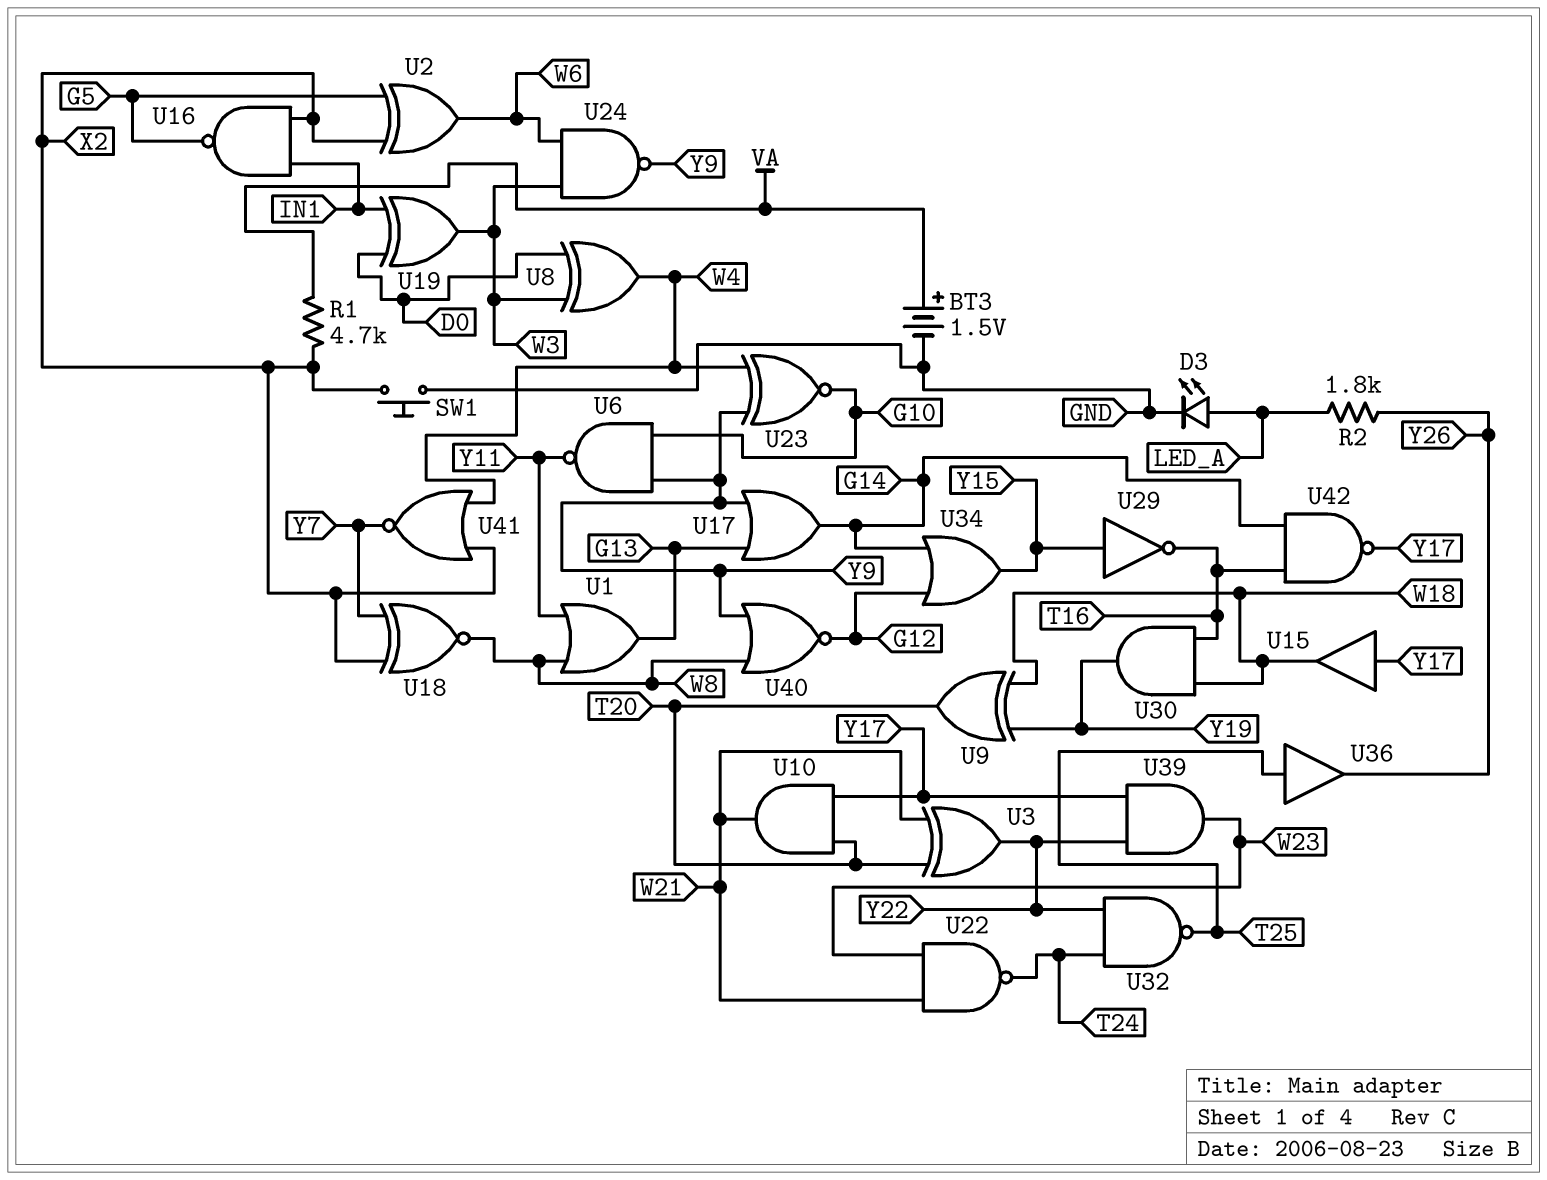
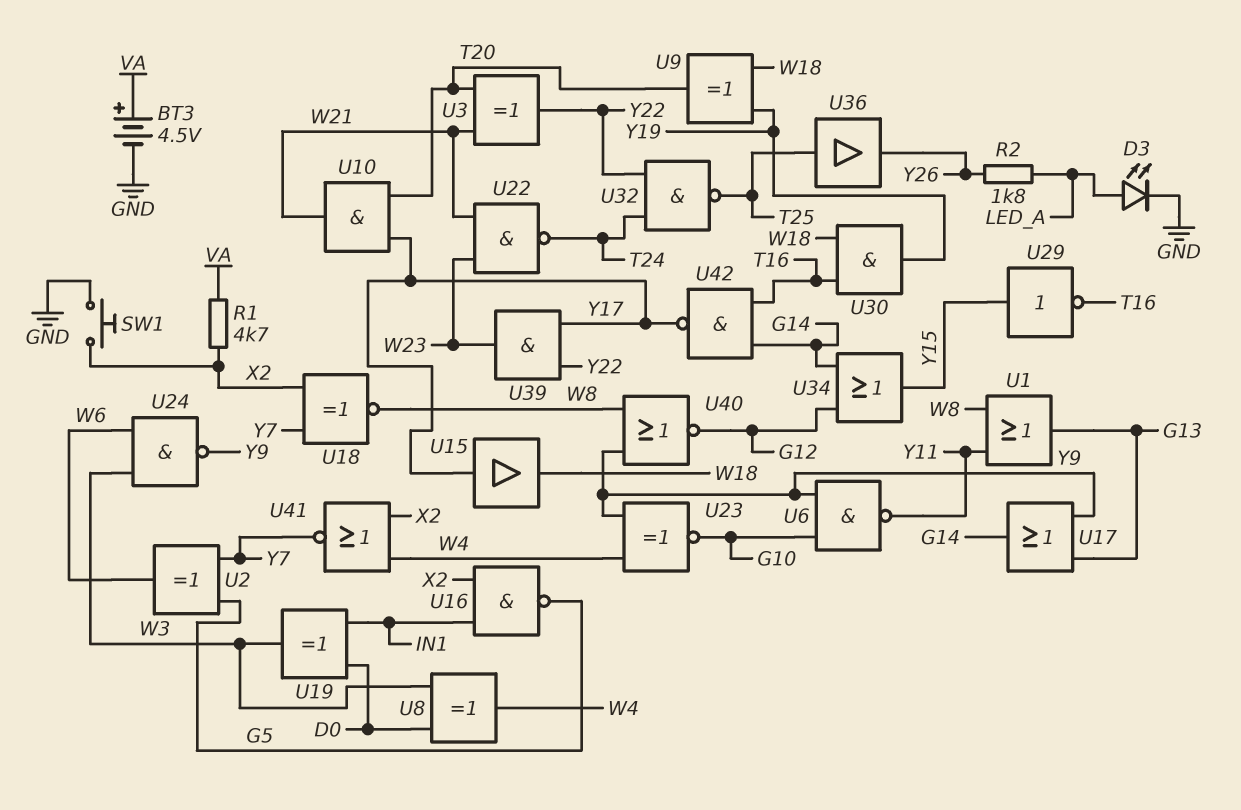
BT3: 1.5V (plus VA, minus GND) -> 4.5V (plus VA, minus GND)
U2: XOR (in G5, in X2, out W6) -> XOR (in G5, in Y7, out W6)

